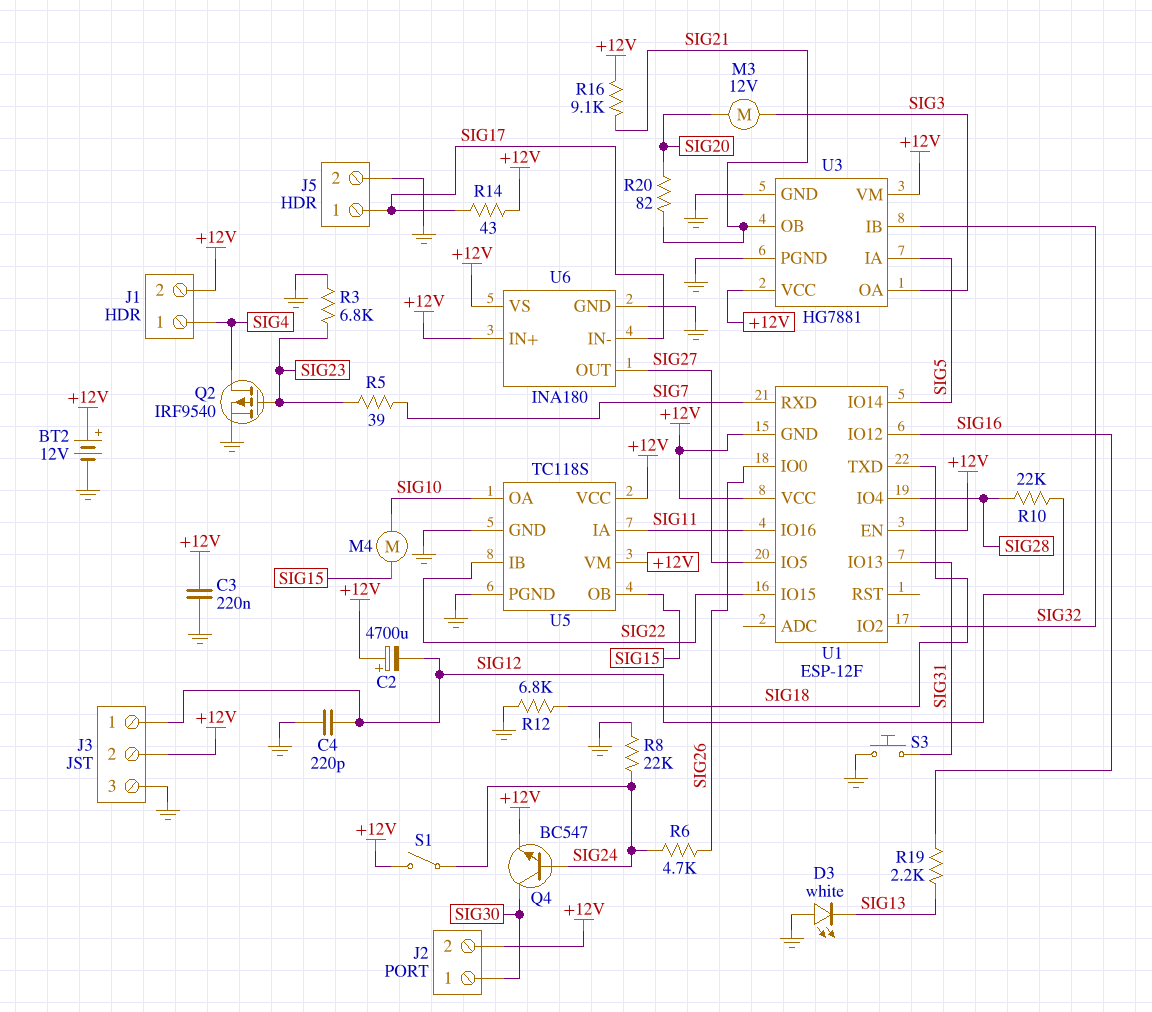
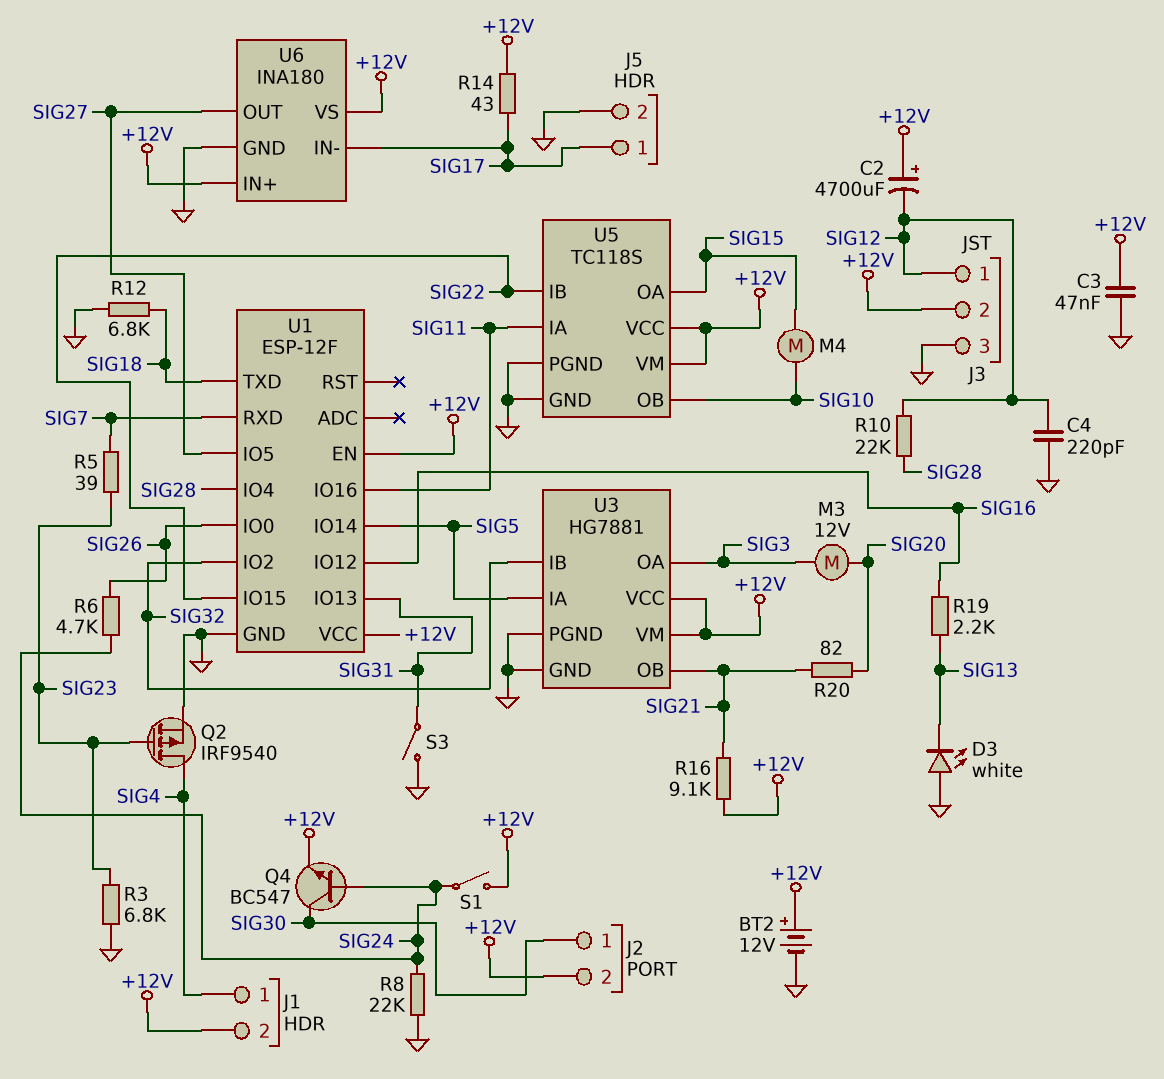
C3: 220nF (+12V, GND) -> 47nF (+12V, GND)
S3: button (GND, SIG31) -> switch (GND, SIG31)
U1 pin GND: +12V -> GND
U5 pin OA: SIG10 -> SIG15
U5 pin OB: SIG15 -> SIG10

